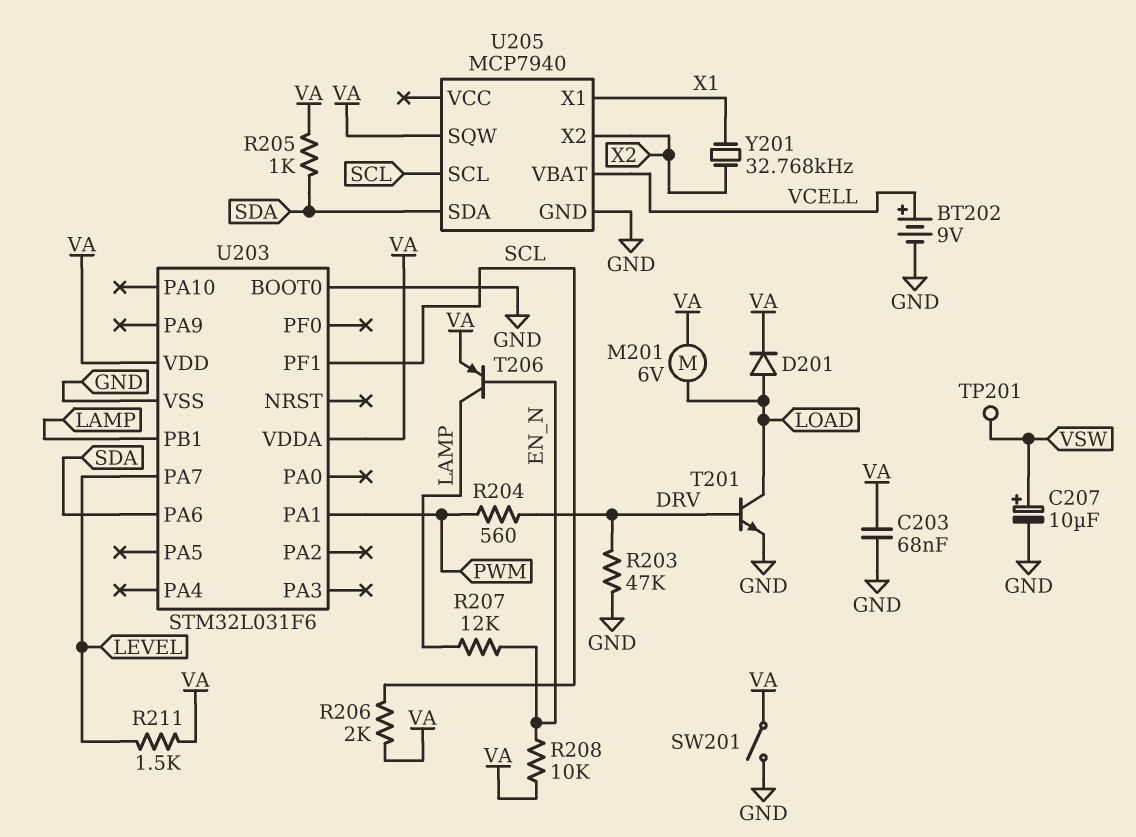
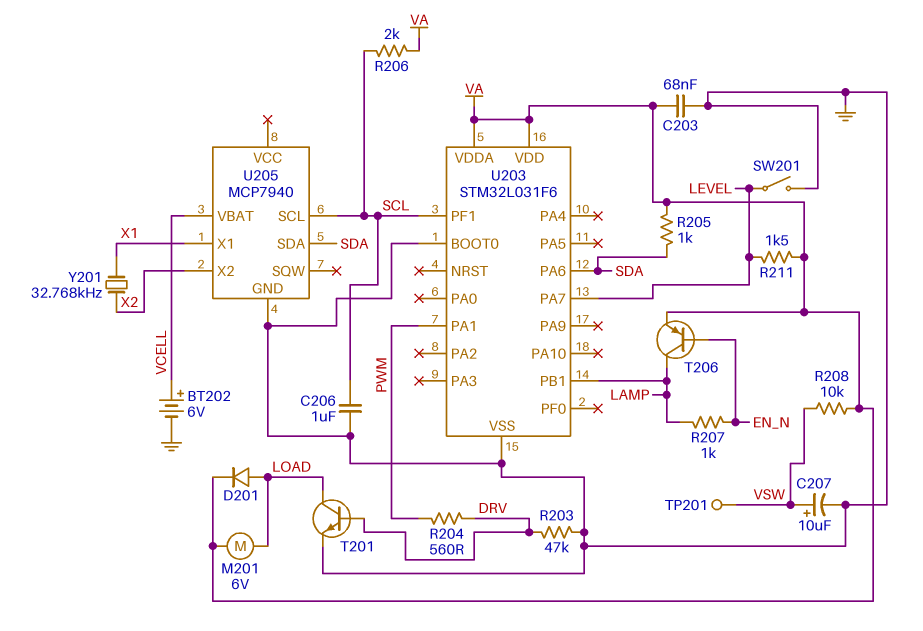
BT202: 9V (plus VCELL, minus GND) -> 6V (plus VCELL, minus GND)
C206: none -> 1uF (GND, SCL)
R207: 12k (EN_N, LAMP) -> 1k (EN_N, LAMP)
R208: 10k (EN_N, VA) -> 10k (VA, VSW)
SW201: switch (GND, VA) -> switch (GND, LEVEL)
U205 pin SQW: VA -> none

